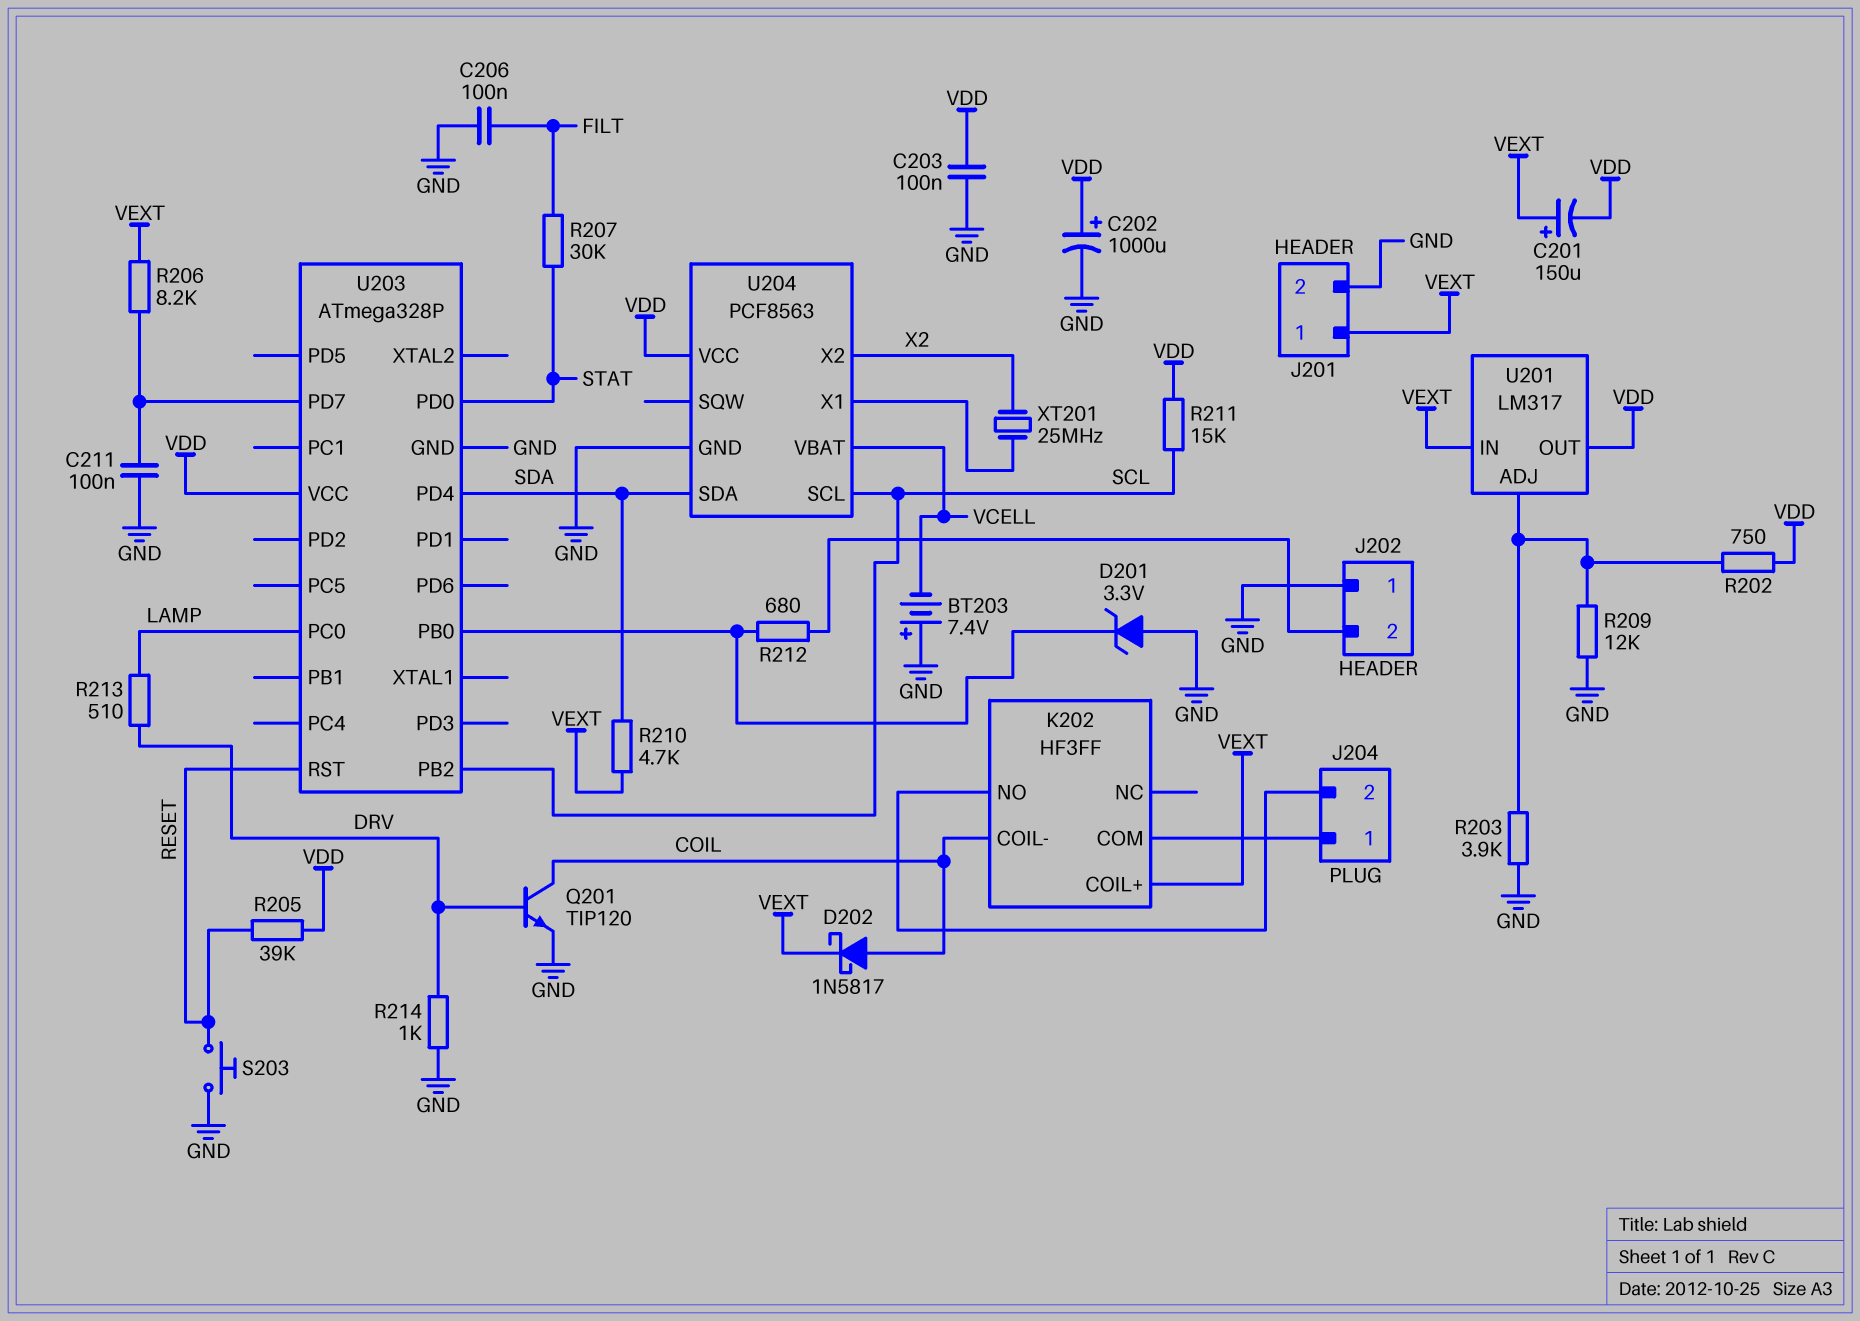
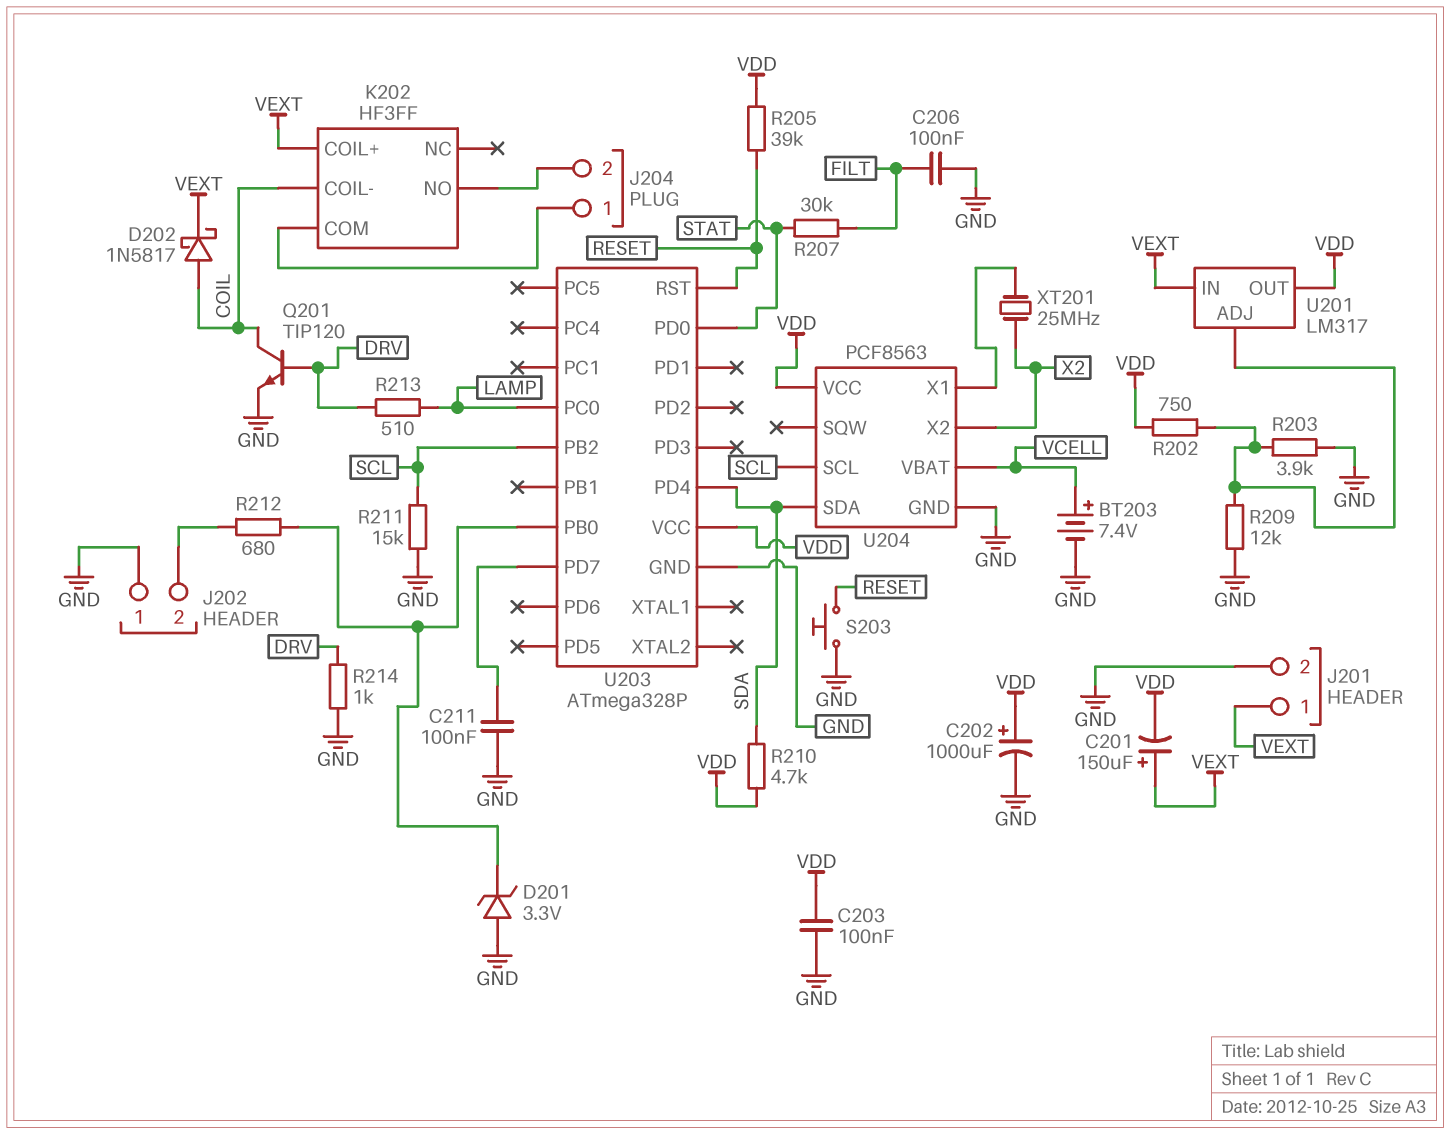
BT203: 7.4V (plus GND, minus VCELL) -> 7.4V (plus VCELL, minus GND)
R206: 8.2k (U203/PD7, VEXT) -> none
R210: 4.7k (SDA, VEXT) -> 4.7k (SDA, VDD)
R211: 15k (SCL, VDD) -> 15k (GND, SCL)

